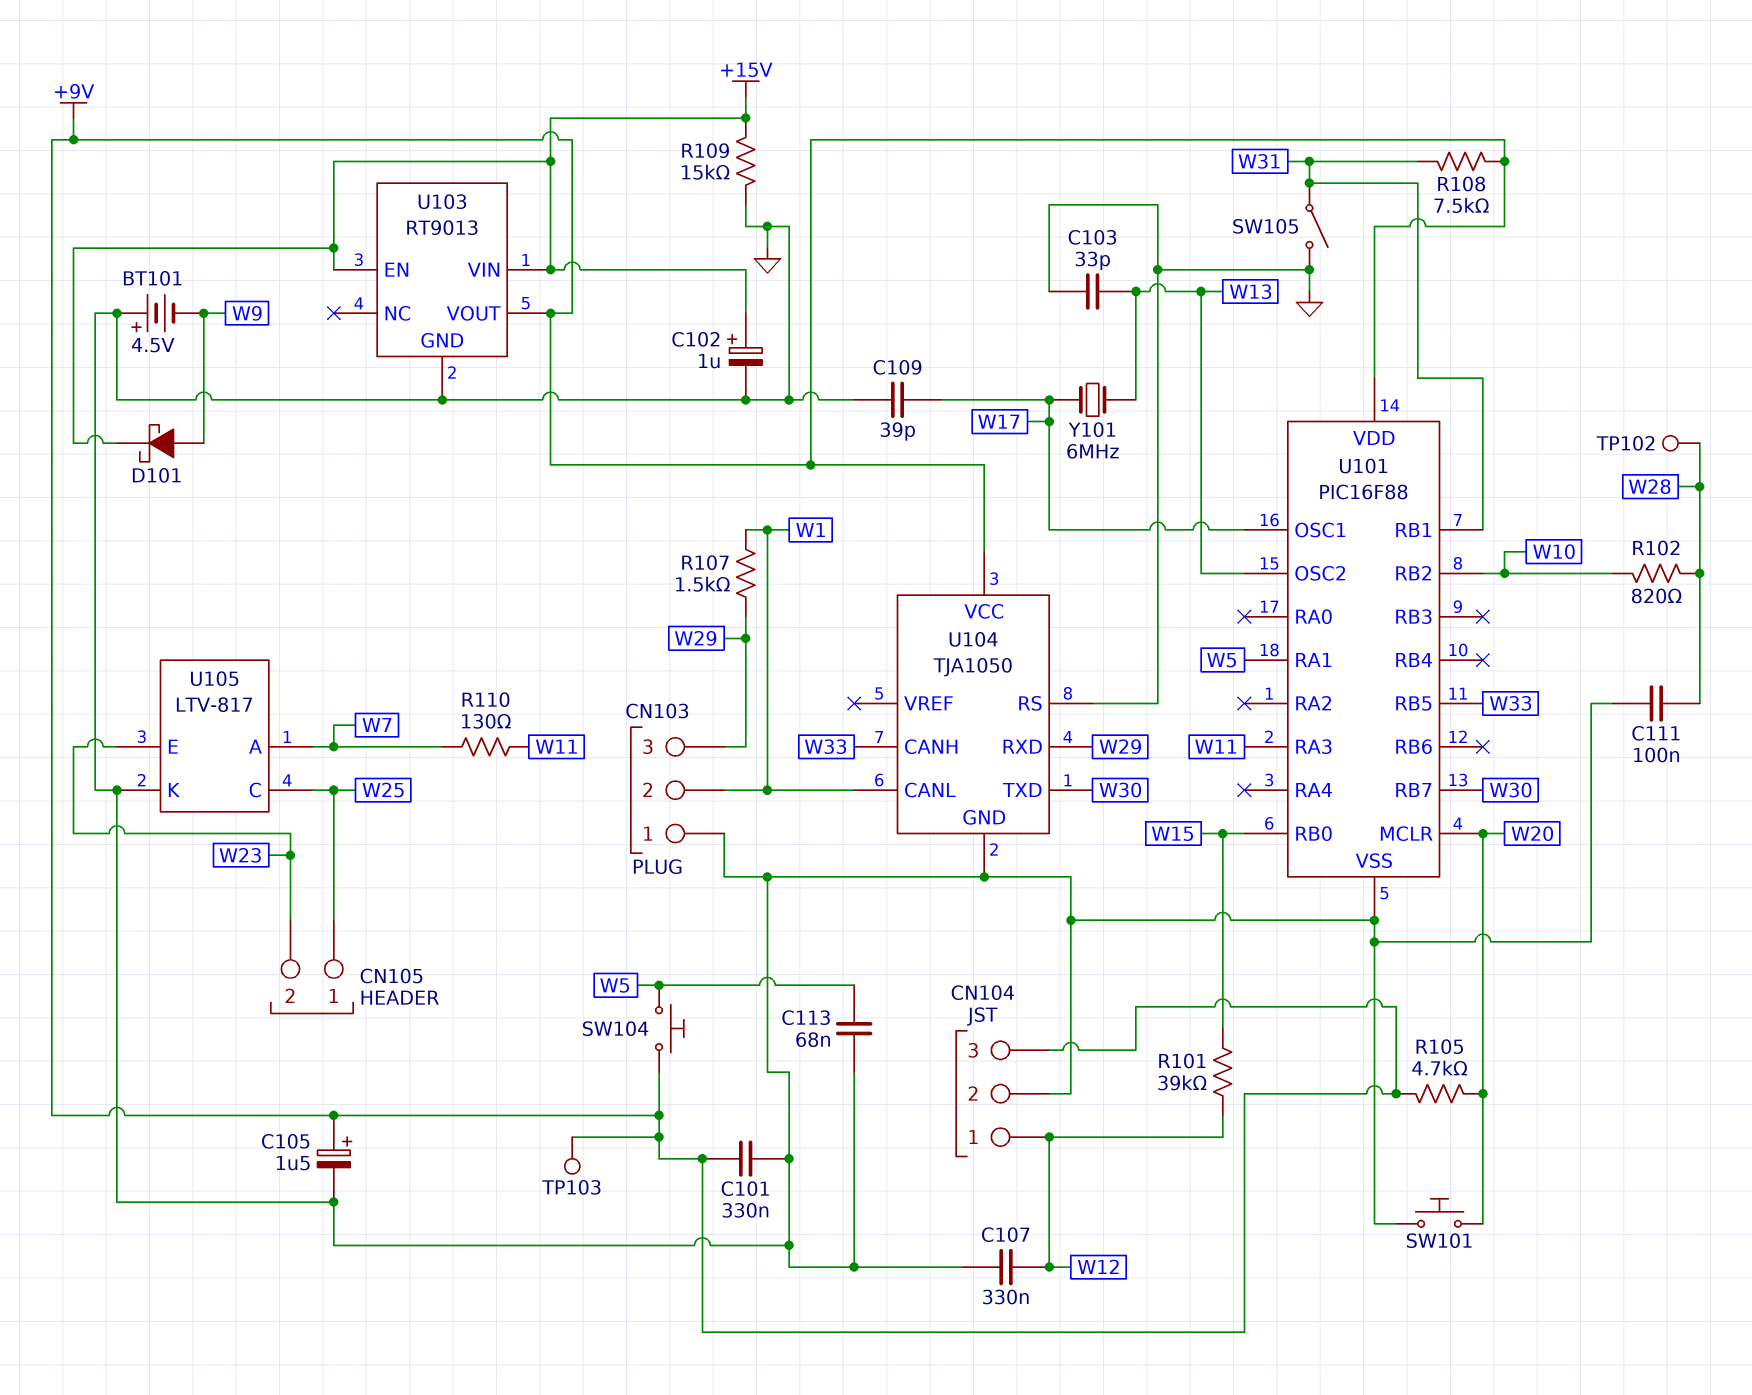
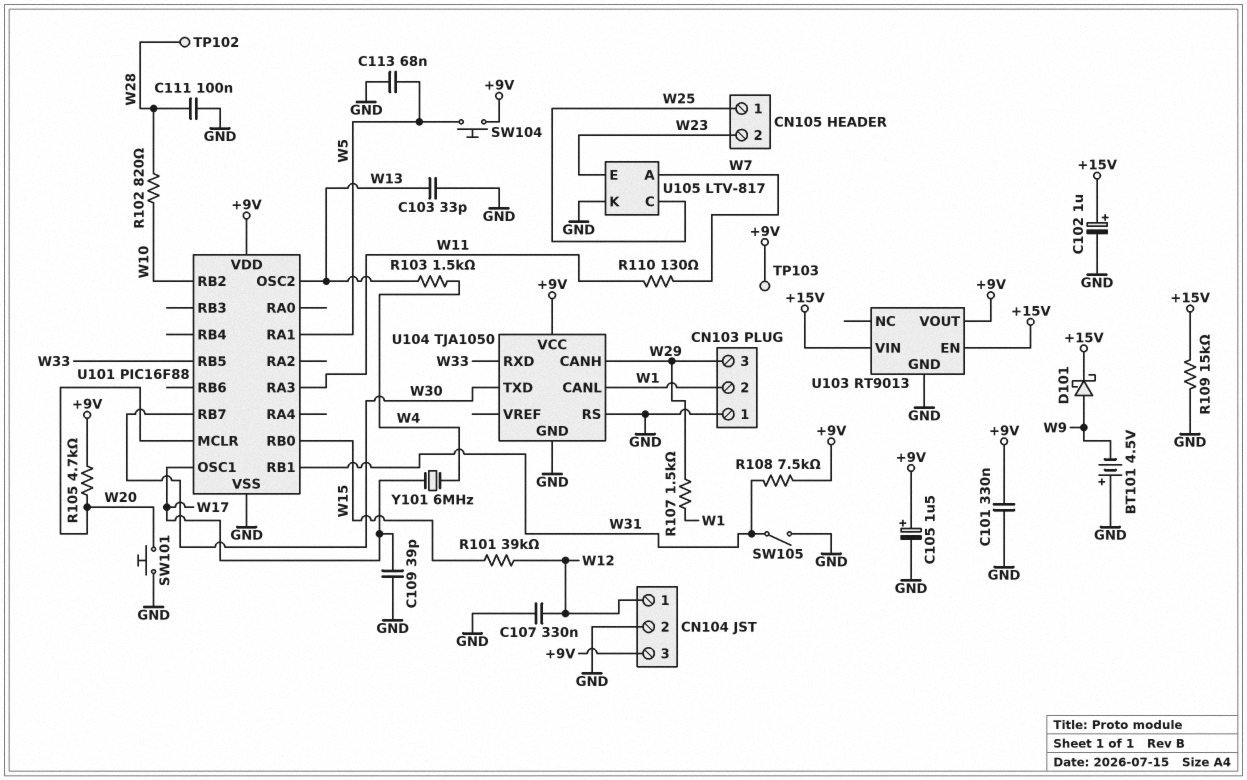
R103: none -> 1.5k (W4, W13)
U104 pin CANH: W33 -> W29
U104 pin RXD: W29 -> W33
Y101: 6MHz (W13, W17) -> 6MHz (W4, W17)

